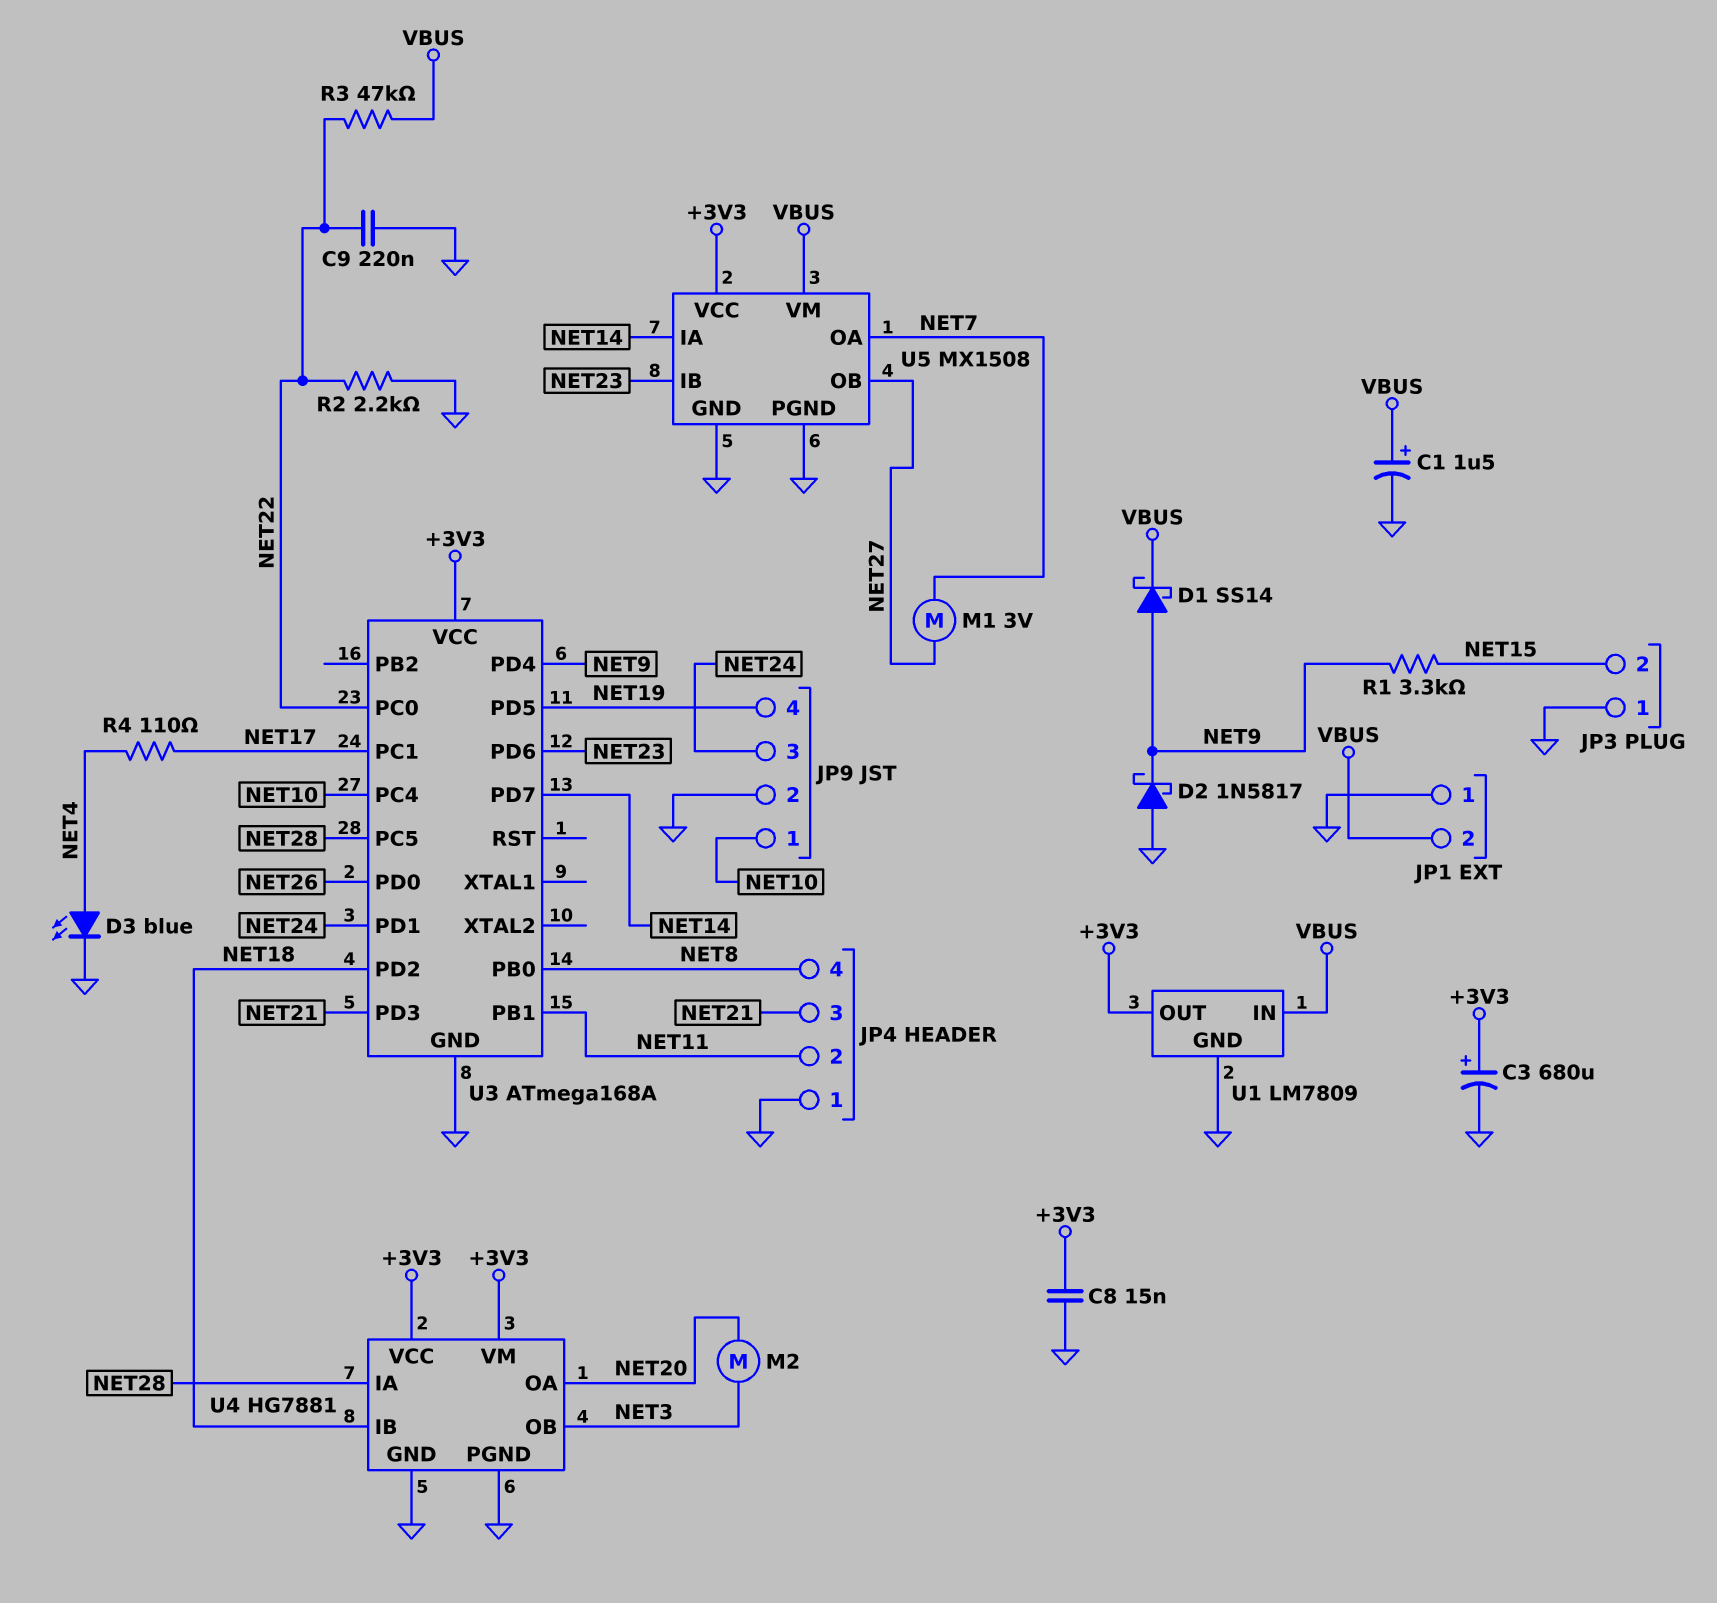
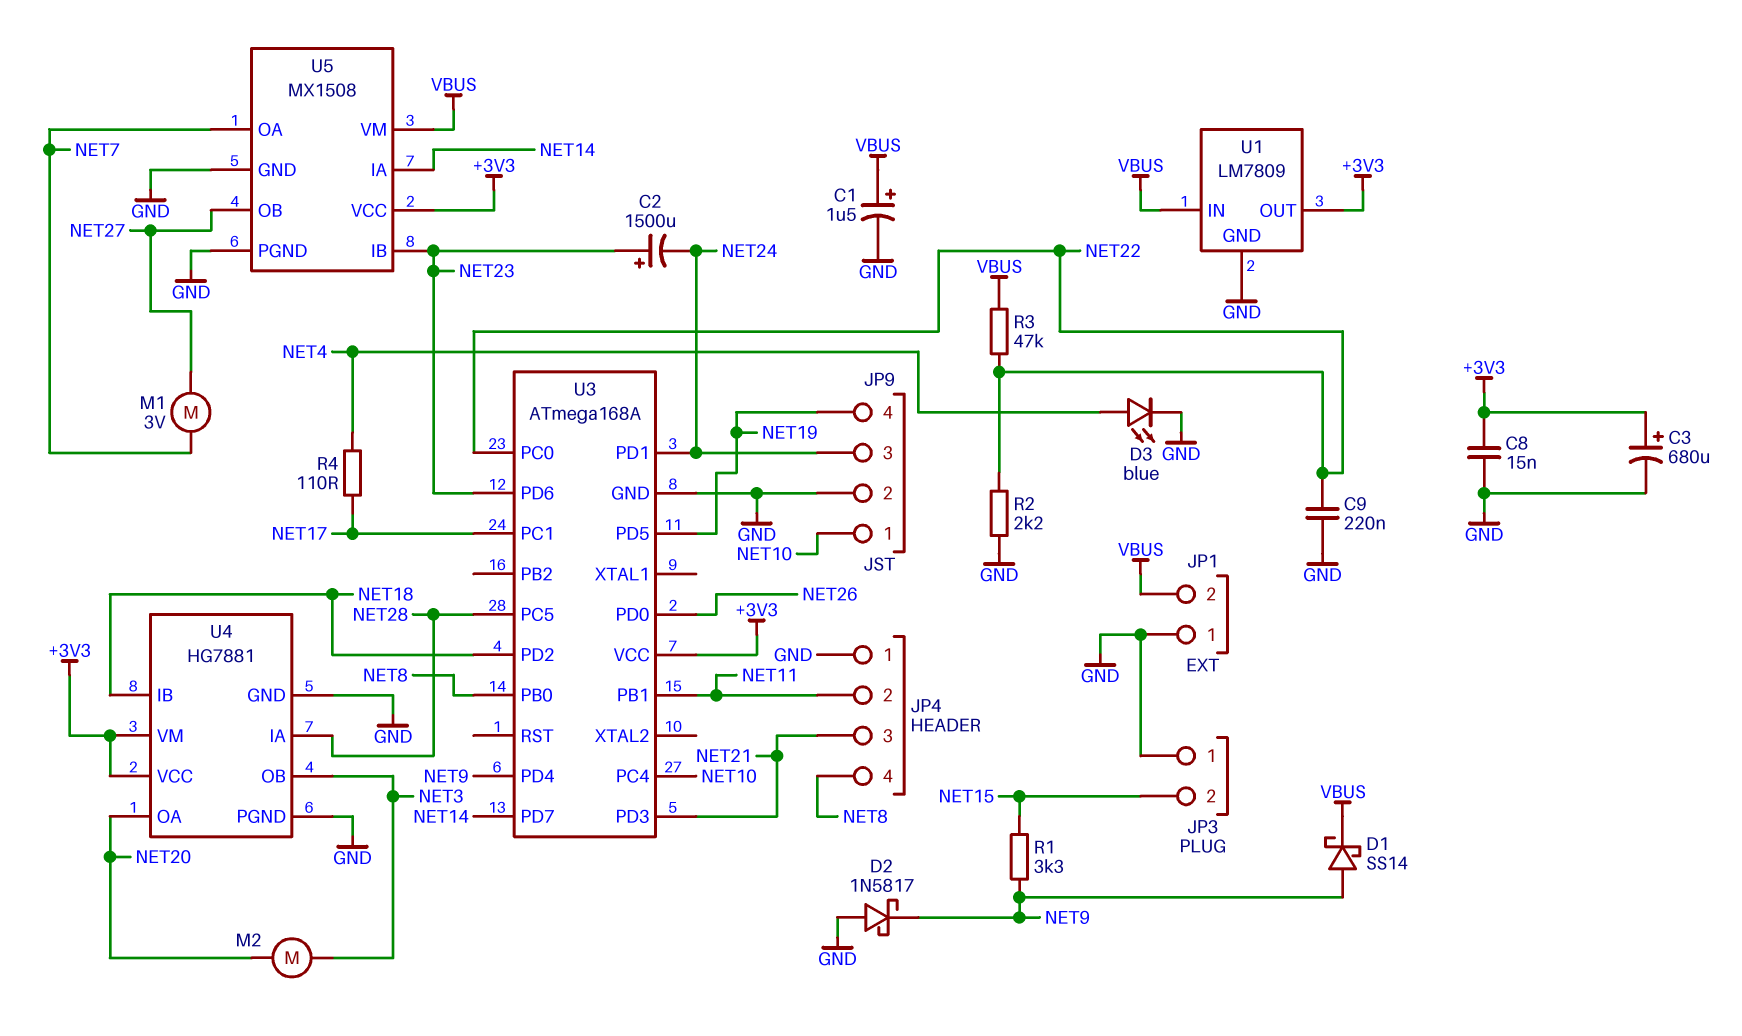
C2: none -> 1500uF (plus NET23, minus NET24)

